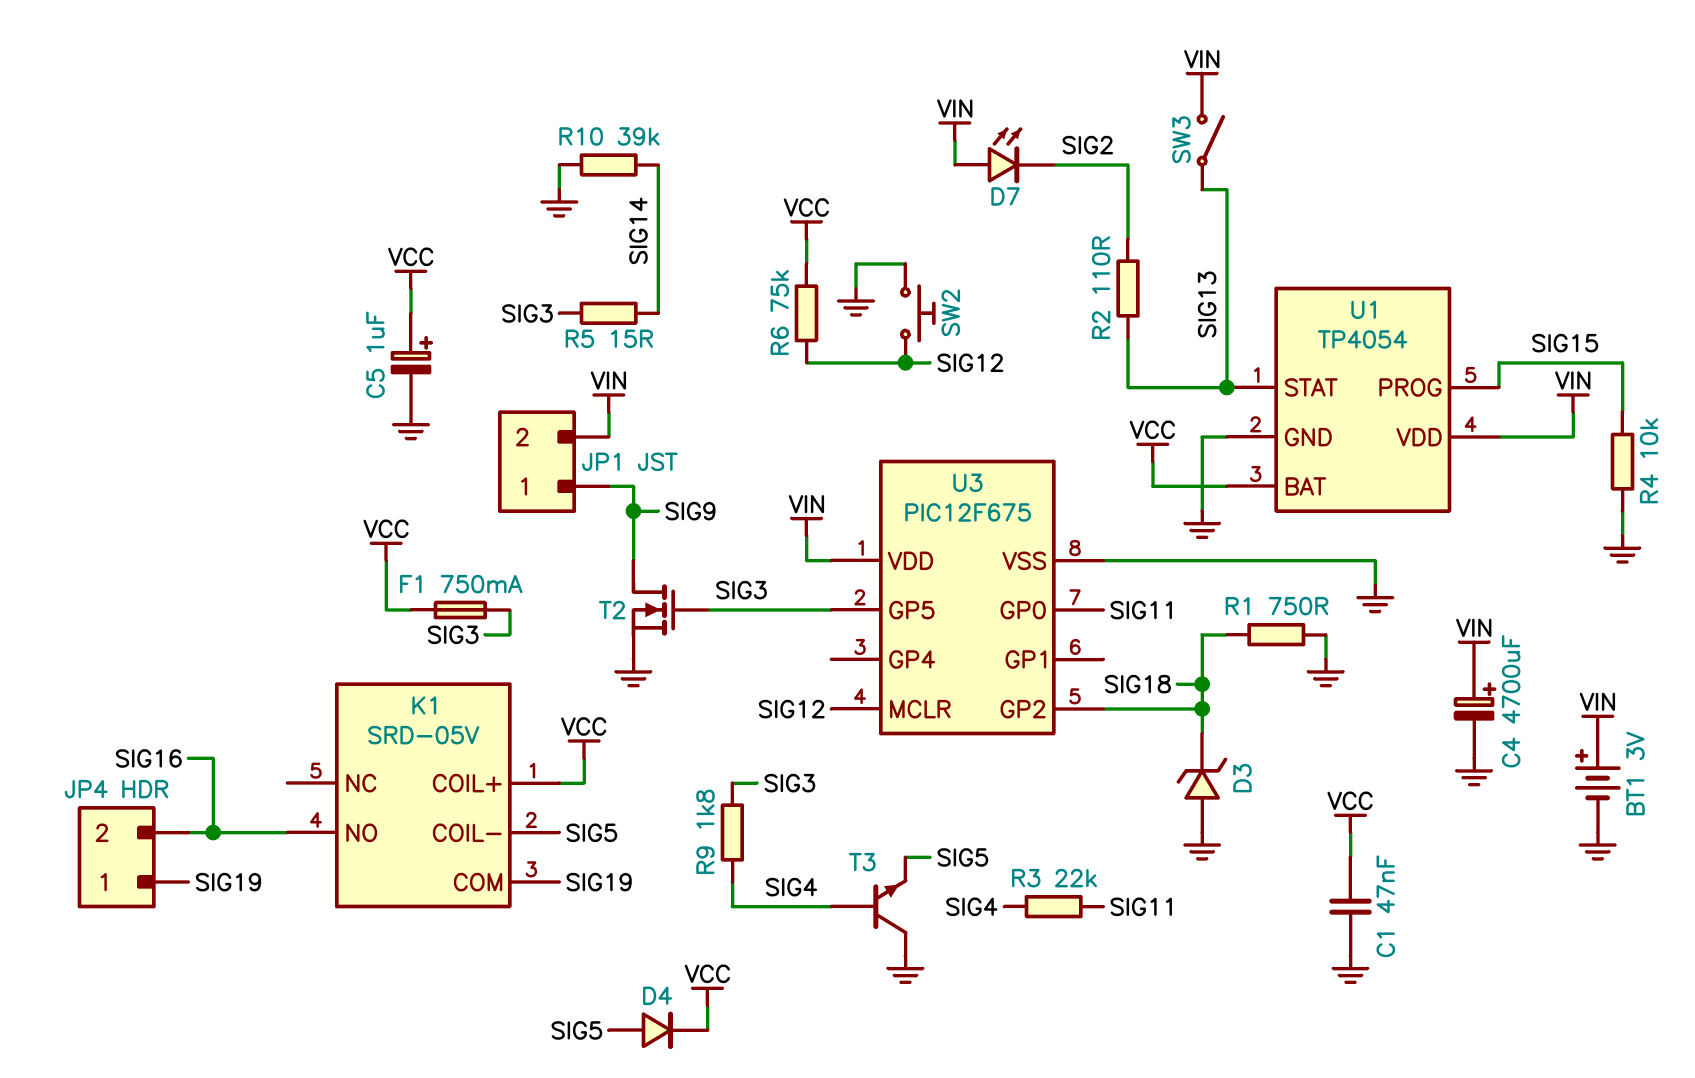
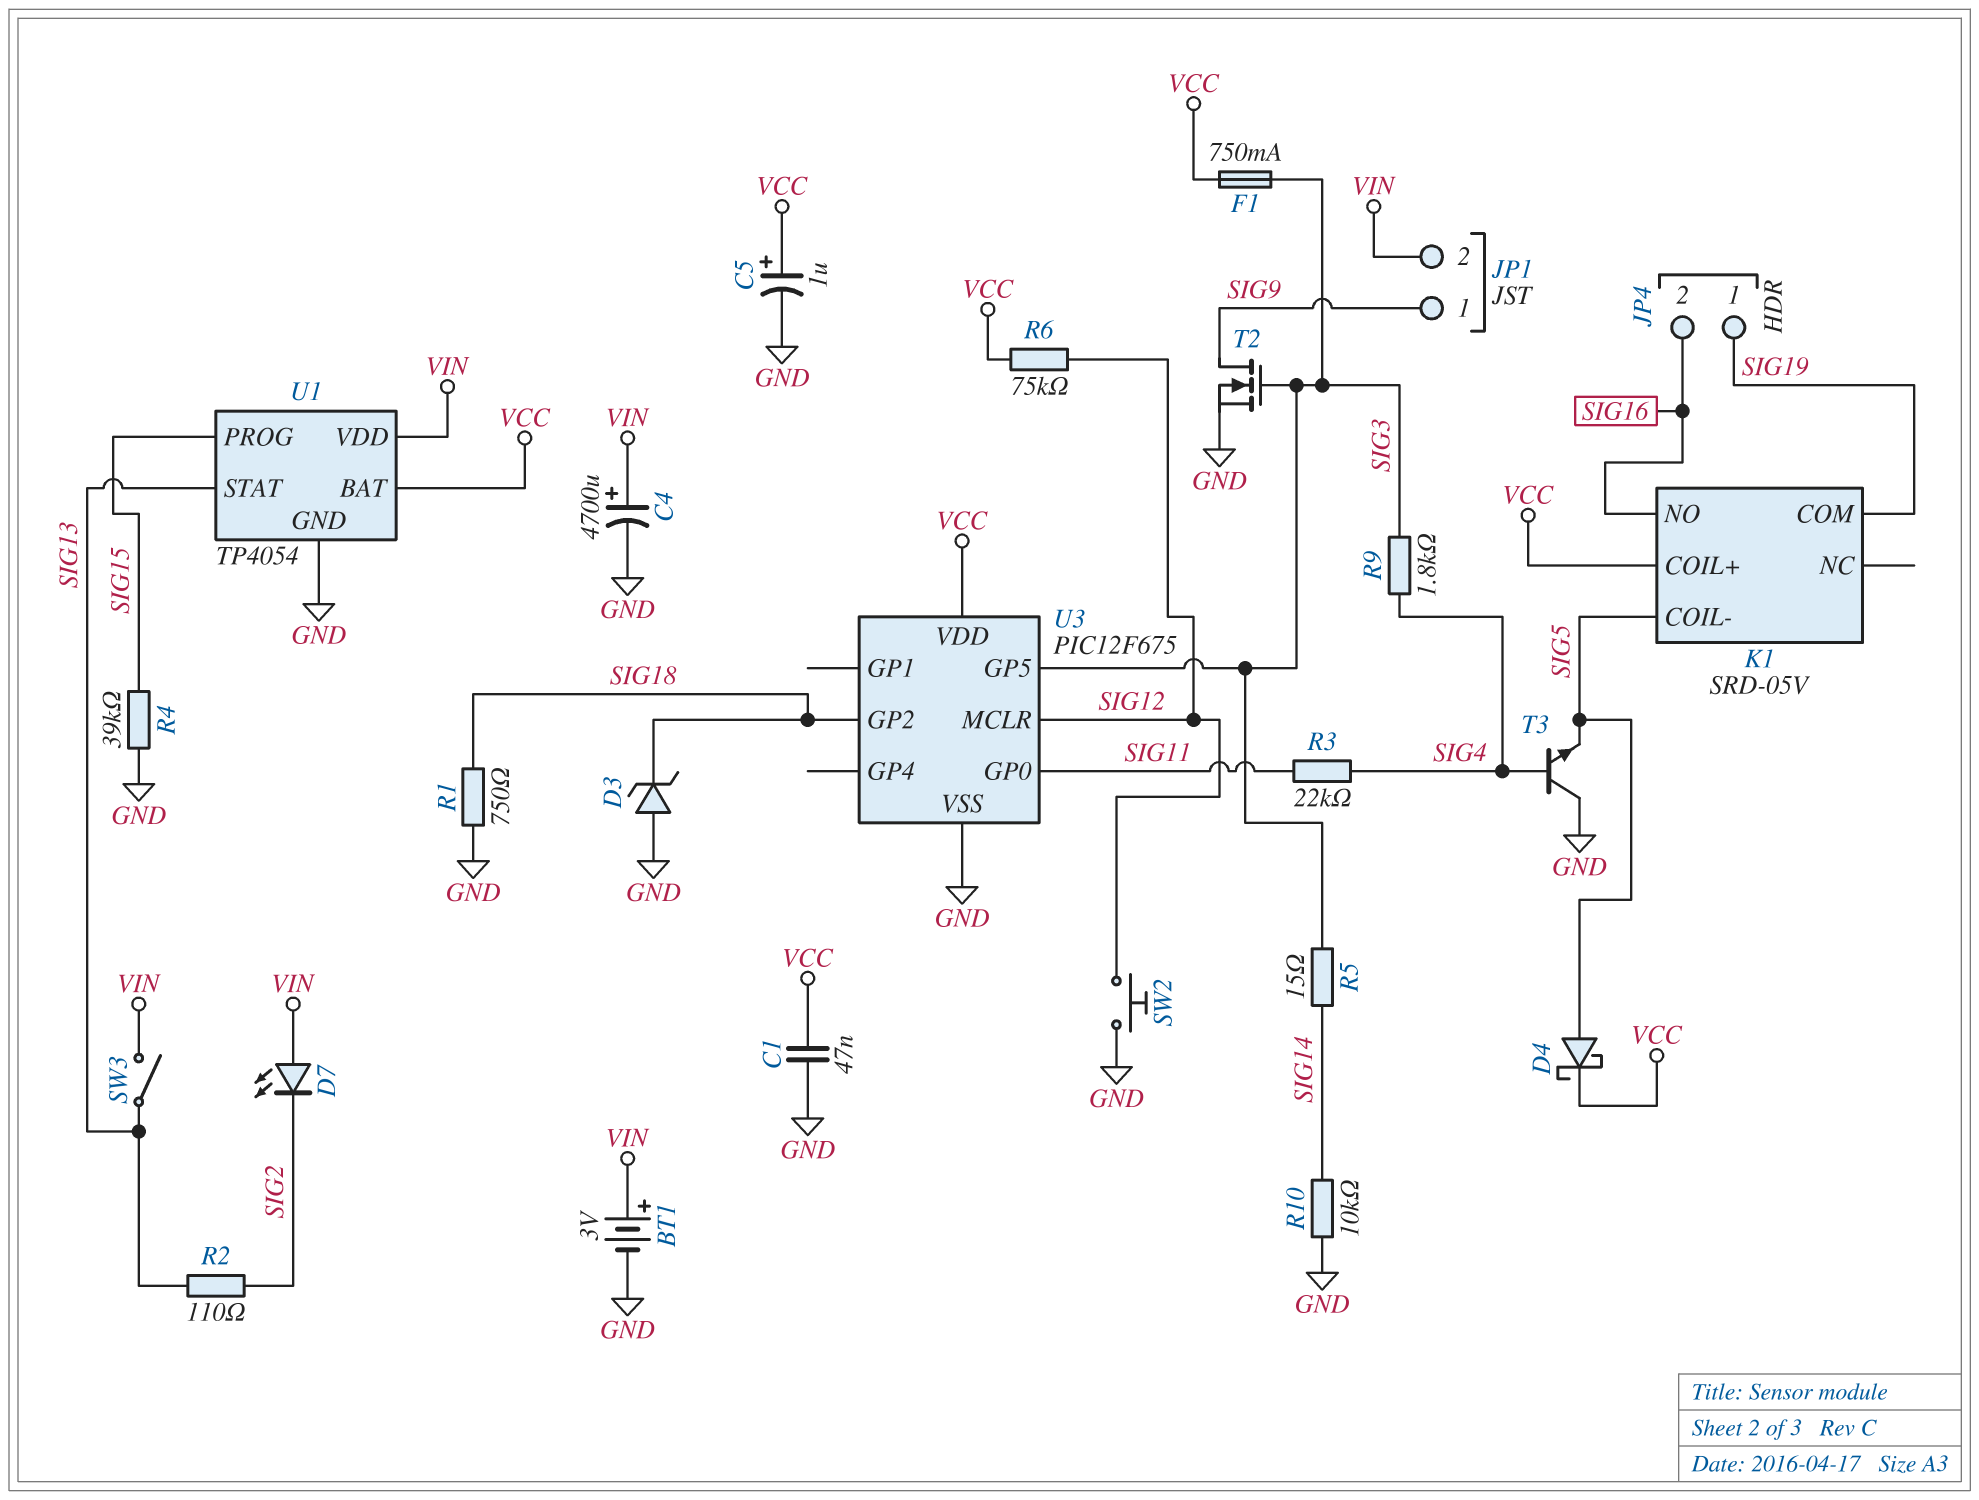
D4: diode (A SIG5, K VCC) -> schottky (A SIG5, K VCC)
R4: 10k (GND, SIG15) -> 39k (GND, SIG15)
R10: 39k (GND, SIG14) -> 10k (GND, SIG14)
U3 pin VDD: VIN -> VCC

